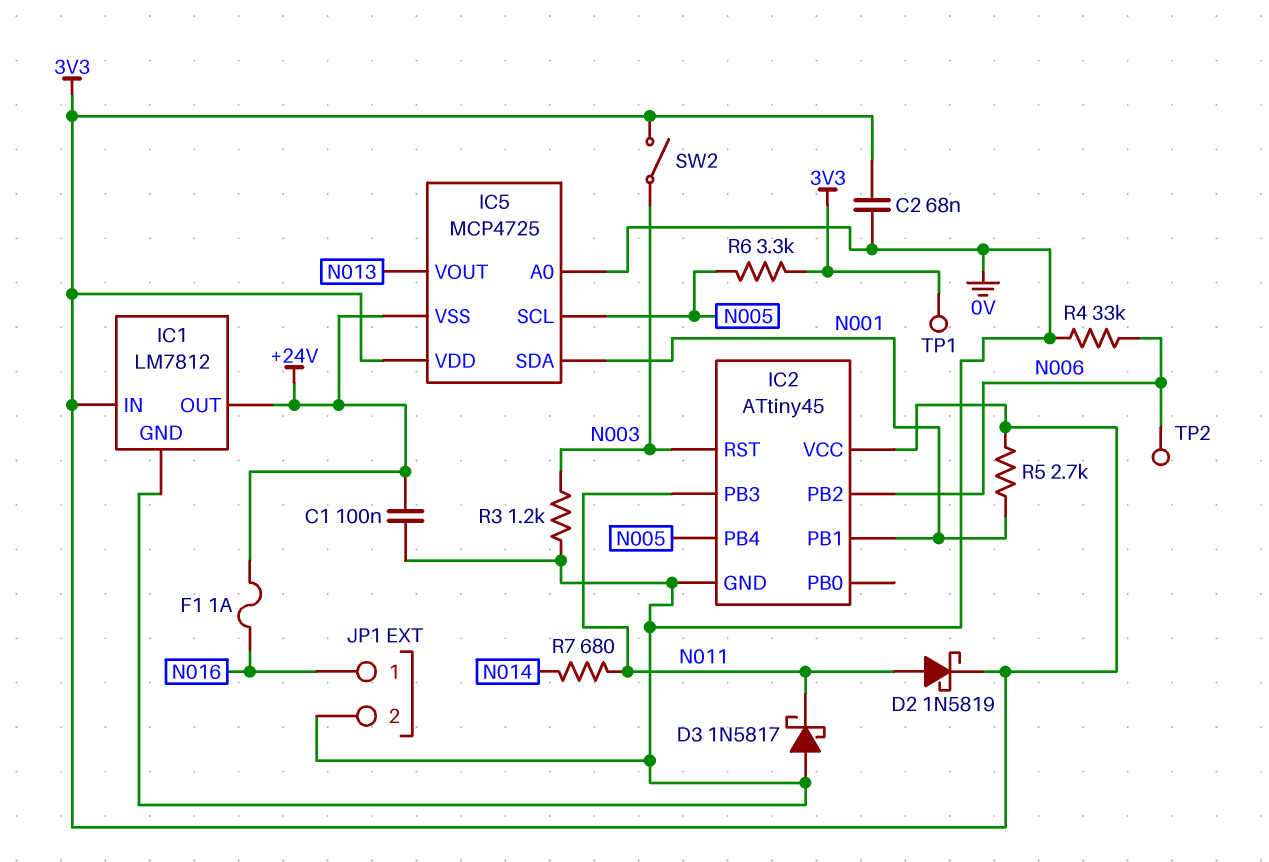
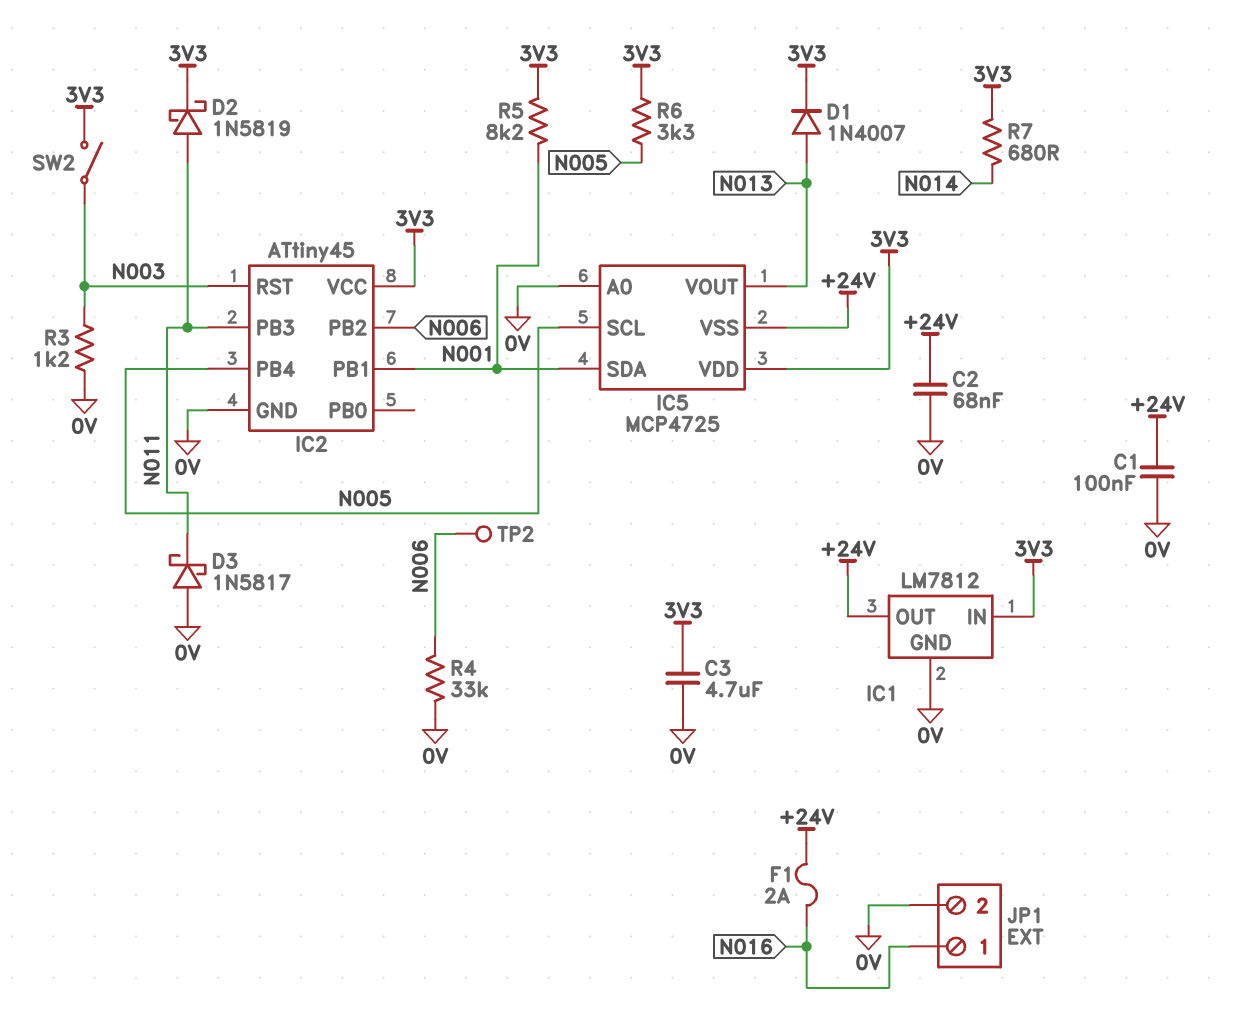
C2: 68nF (0V, 3V3) -> 68nF (+24V, 0V)
C3: none -> 4.7uF (0V, 3V3)
D1: none -> diode 1N4007 (A N013, K 3V3)
F1: 1A (+24V, N016) -> 2A (+24V, N016)
R5: 2.7k (3V3, N001) -> 8.2k (3V3, N001)
R7: 680 (N011, N014) -> 680 (3V3, N014)
TP1: test point (3V3) -> none

